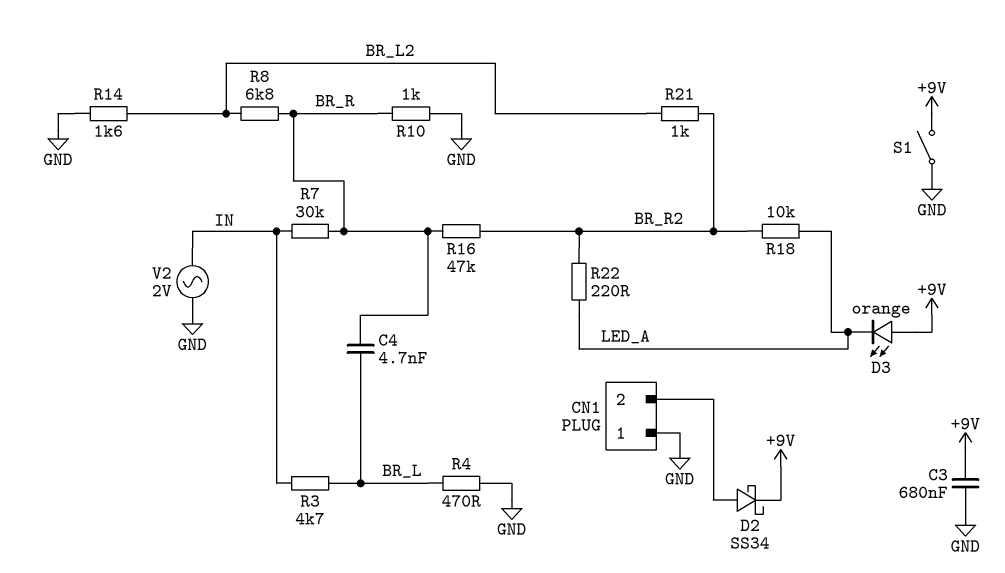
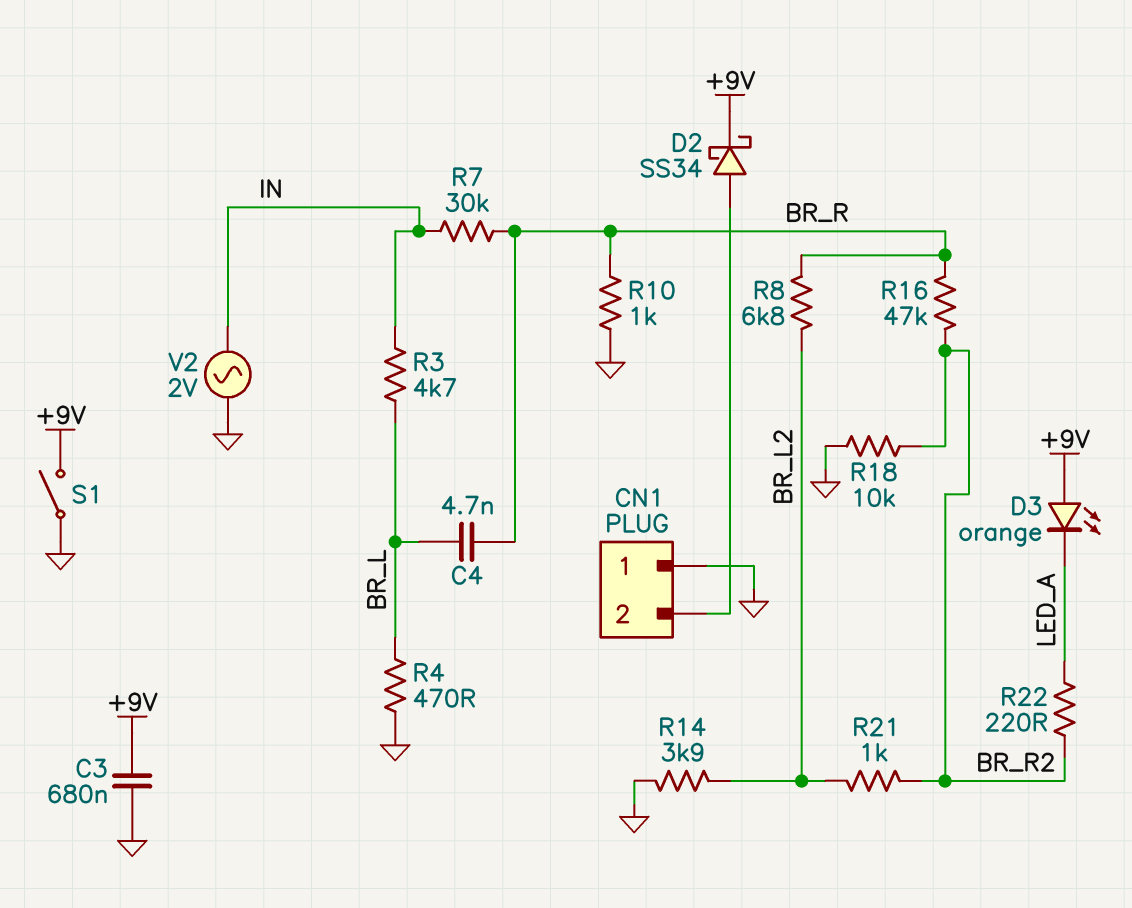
R14: 1.6k (BR_L2, GND) -> 3.9k (BR_L2, GND)
R18: 10k (BR_R2, LED_A) -> 10k (BR_R2, GND)

